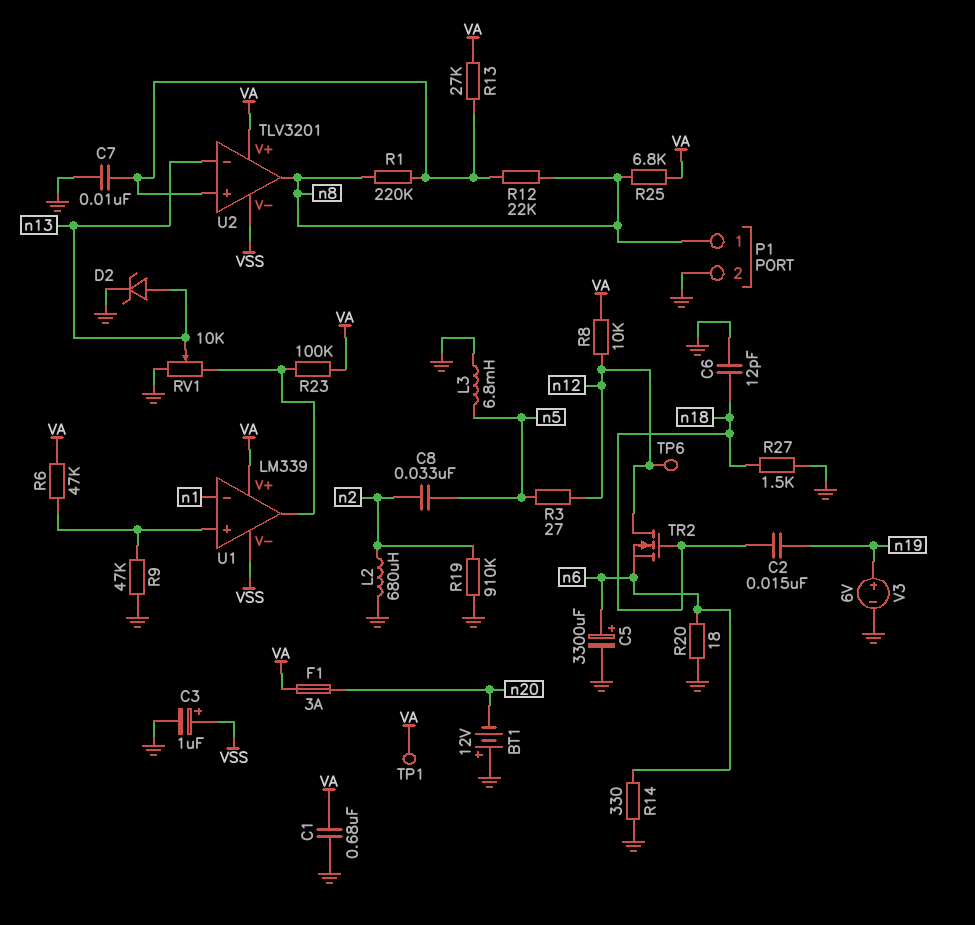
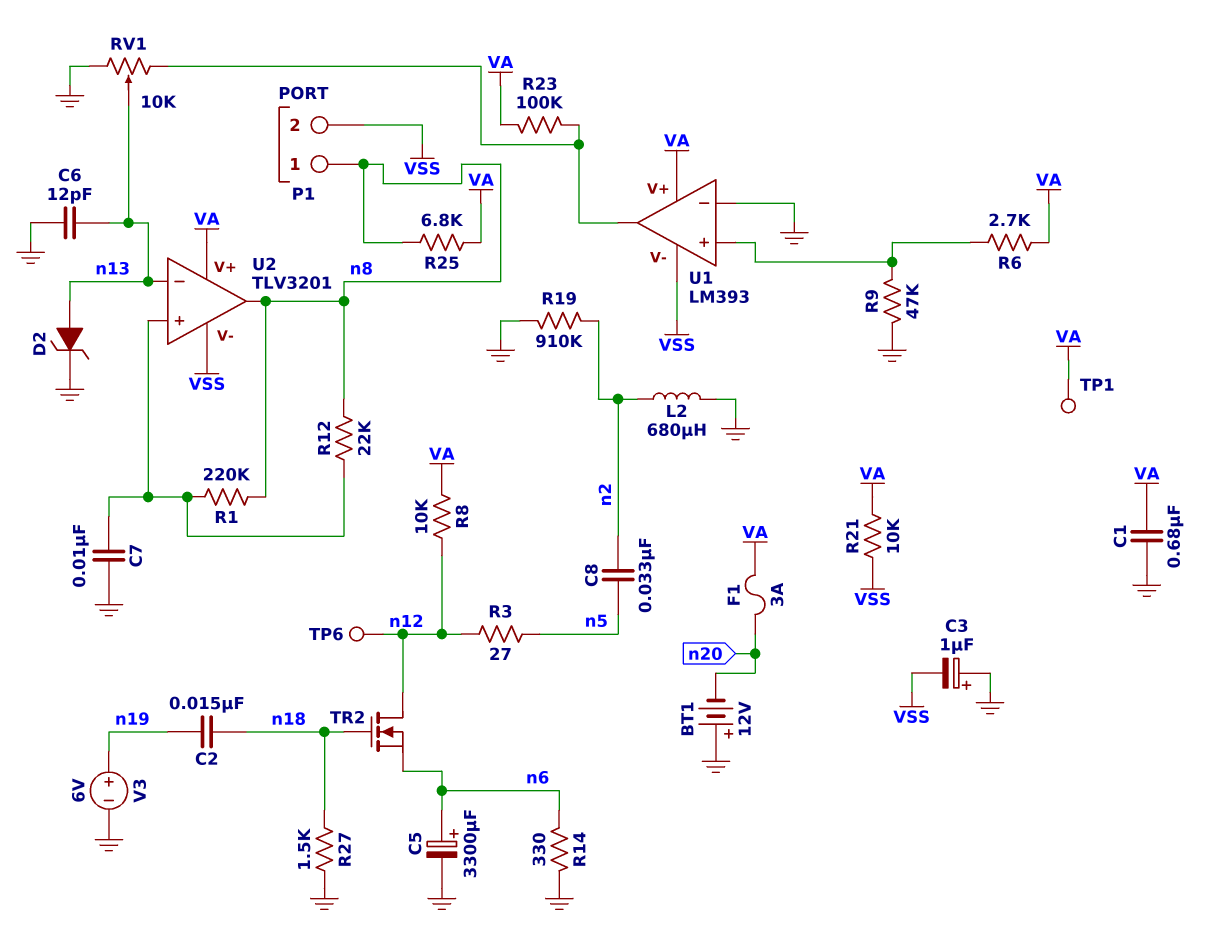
C3: 1uF (plus VSS, minus GND) -> 1uF (plus GND, minus VSS)
C6: 12pF (GND, n18) -> 12pF (GND, n13)
L3: 6.8mH (GND, n5) -> none
P1 pin 2: GND -> VSS
R6: 47k (U1/in+, VA) -> 2.7k (U1/in+, VA)
R13: 27k (U2/in+, VA) -> none
R20: 18 (GND, n6) -> none
R21: none -> 10k (VA, VSS)
U1: LM339 -> LM393
U1 pin in-: n1 -> GND

